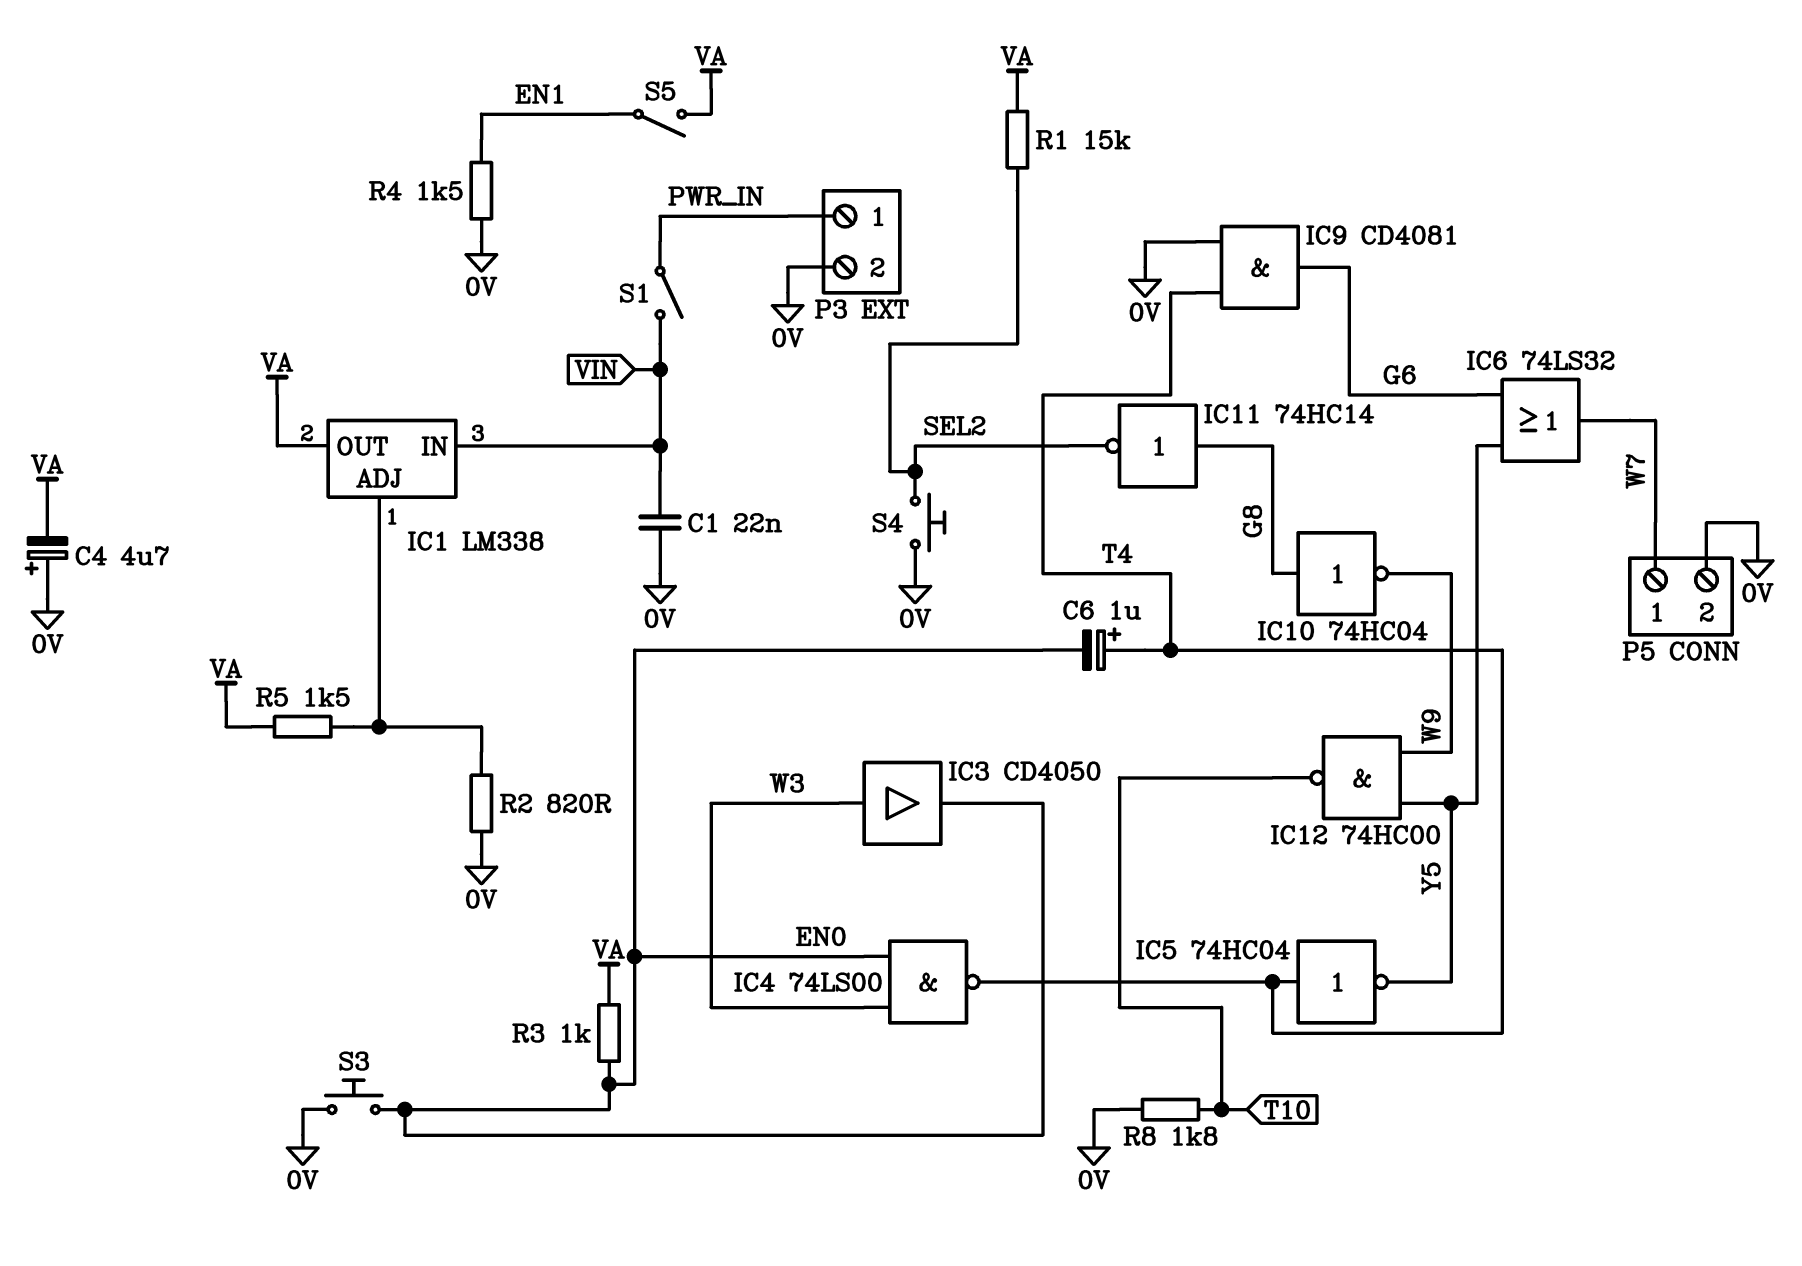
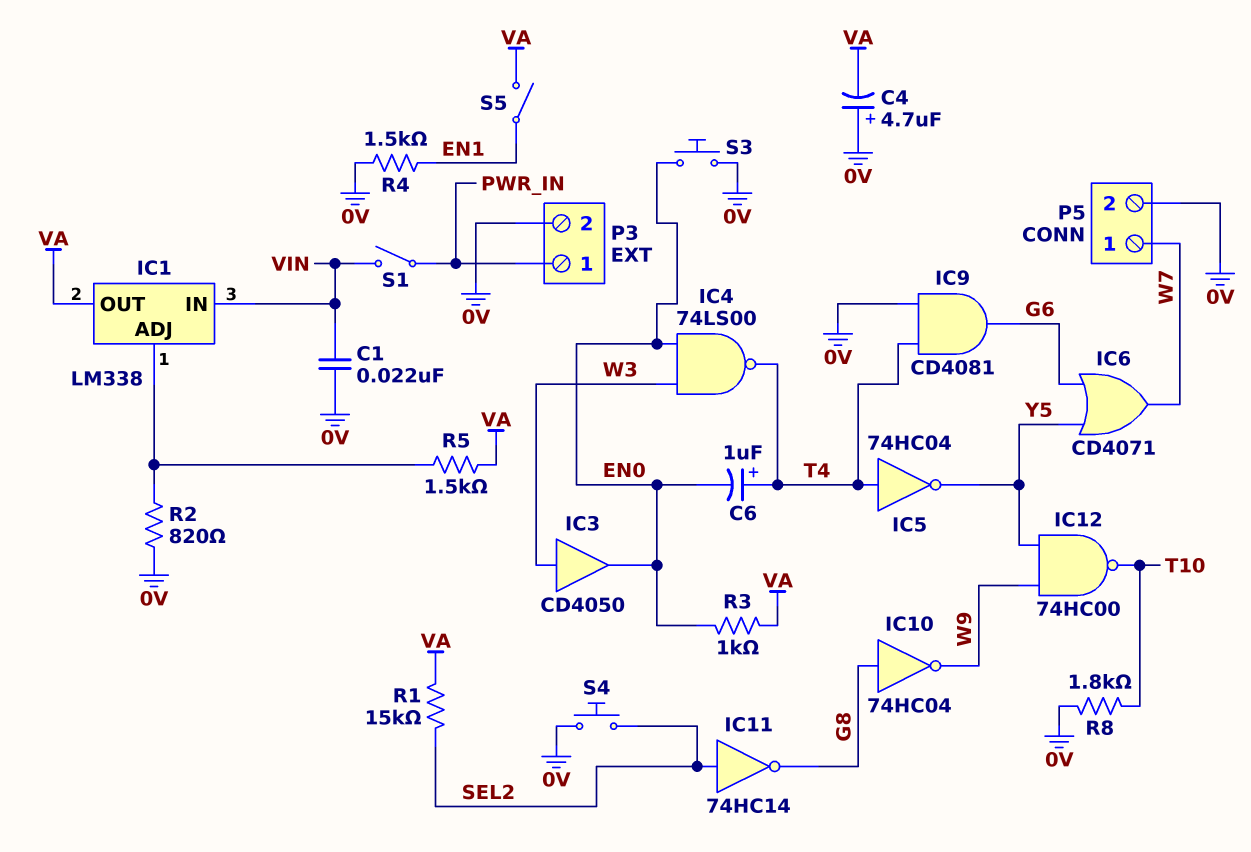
IC6: OR 74LS32 (in G6, in Y5, out W7) -> OR CD4071 (in G6, in Y5, out W7)
IC11: NOT 74HC14 (in G8, out SEL2) -> NOT 74HC14 (in SEL2, out G8)

